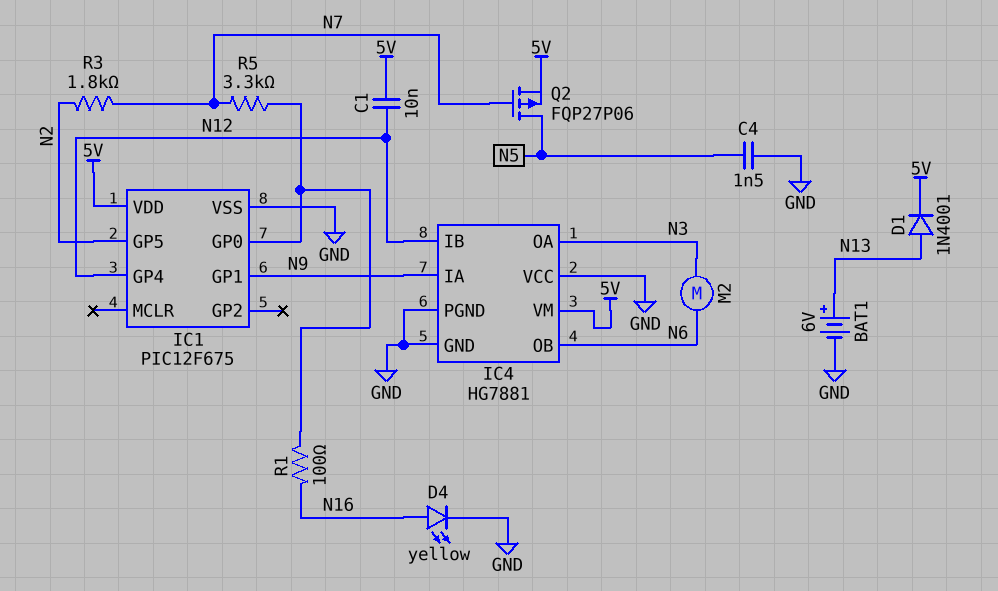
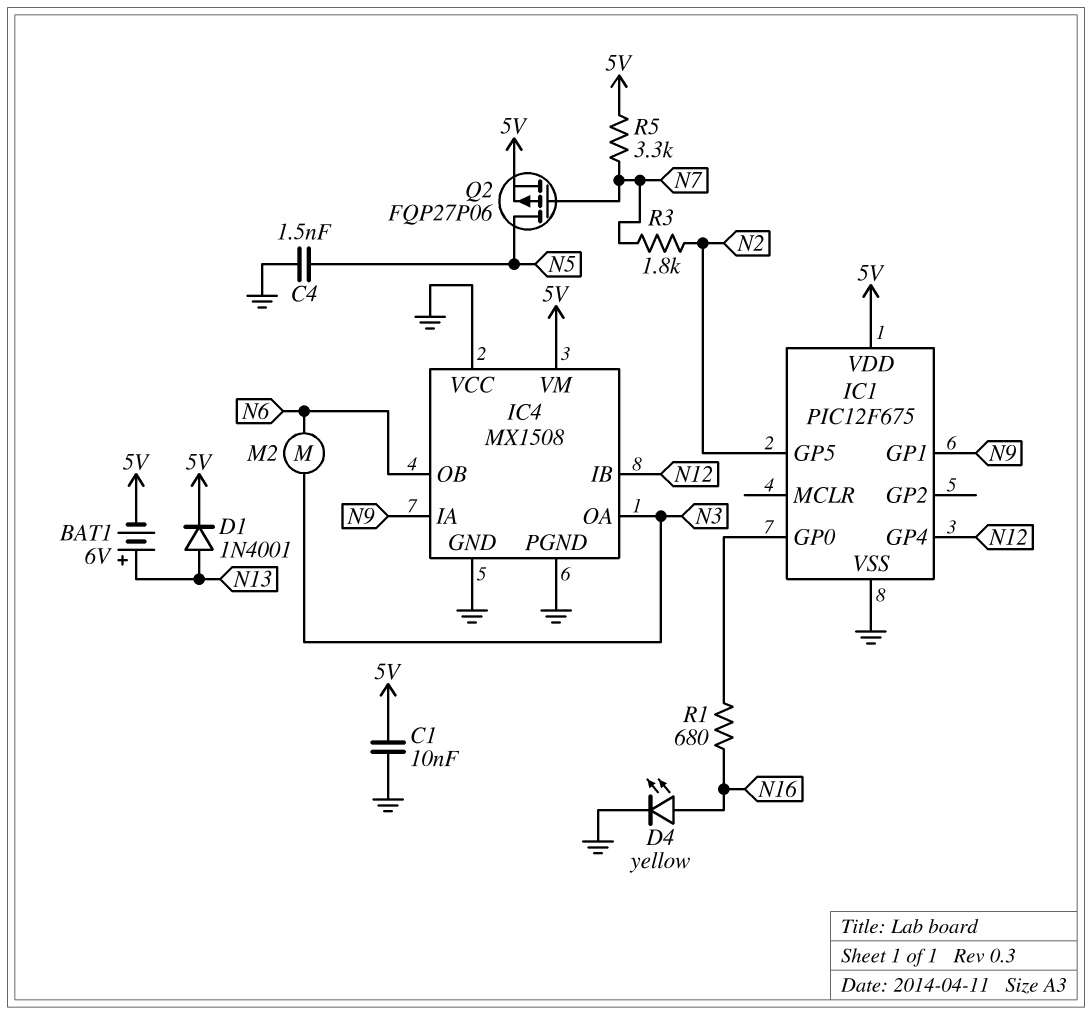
BAT1: 6V (plus N13, minus GND) -> 6V (plus N13, minus 5V)
C1: 10nF (5V, N12) -> 10nF (5V, GND)
IC4: HG7881 -> MX1508
R1: 100 (IC1/GP0, N16) -> 680 (IC1/GP0, N16)
R5: 3.3k (IC1/GP0, N7) -> 3.3k (5V, N7)

